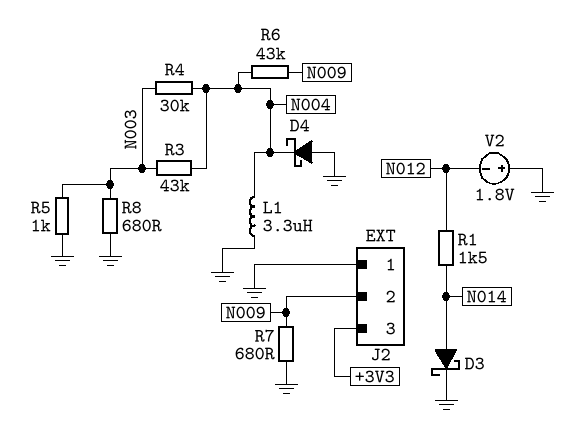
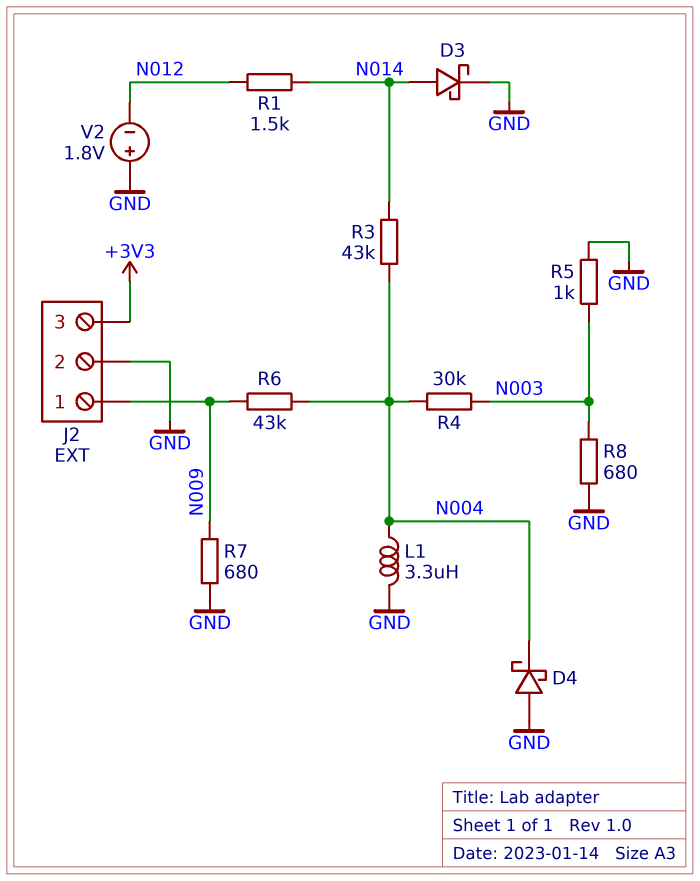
J2 pin 1: GND -> N009
J2 pin 2: N009 -> GND
R3: 43k (N003, N004) -> 43k (N004, N014)

